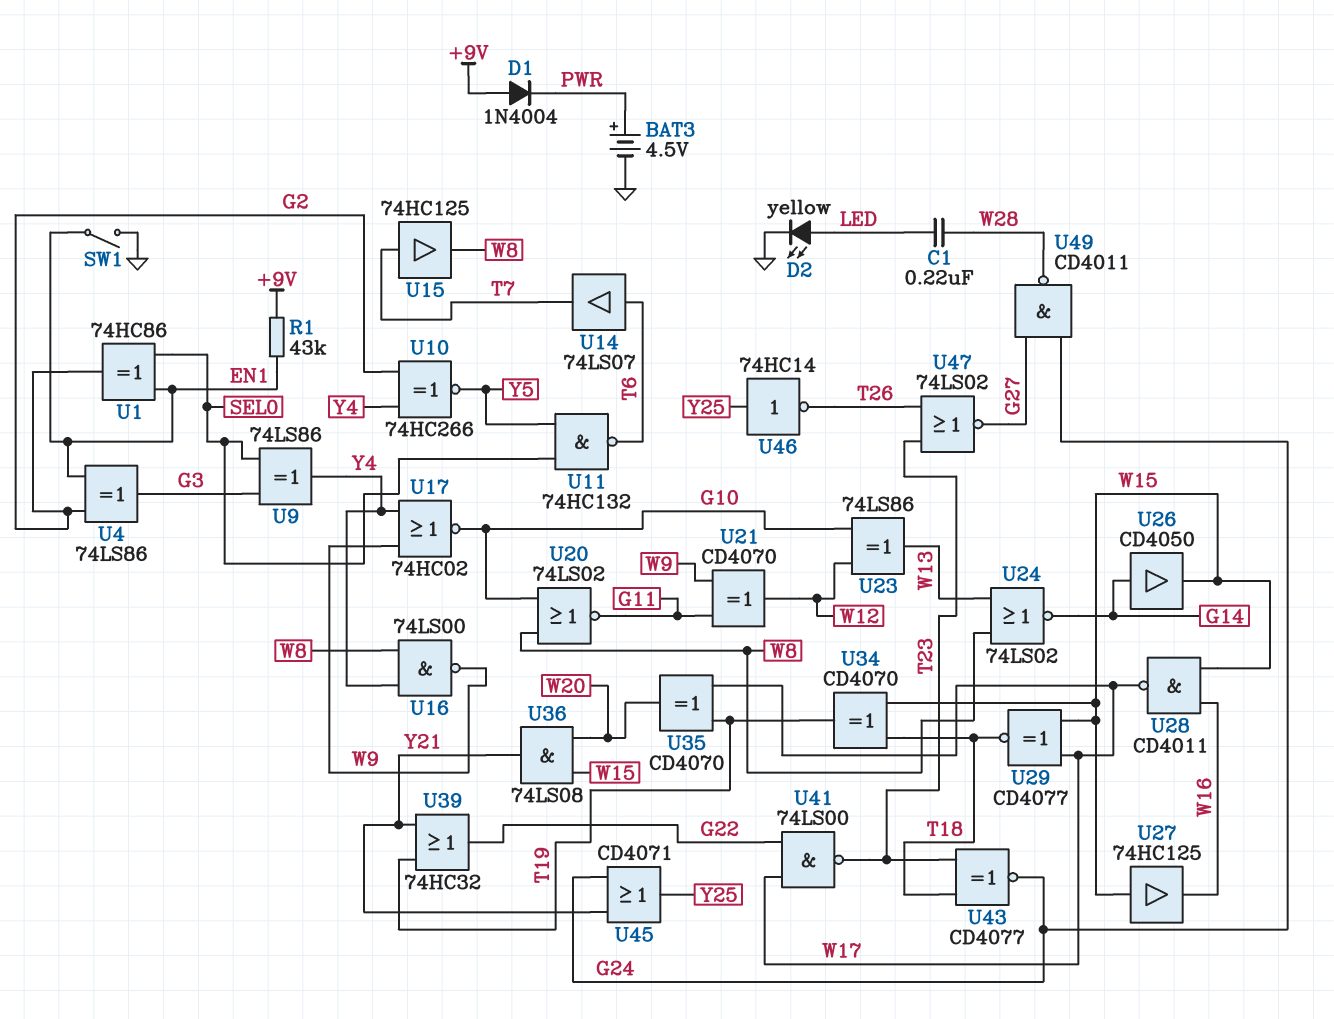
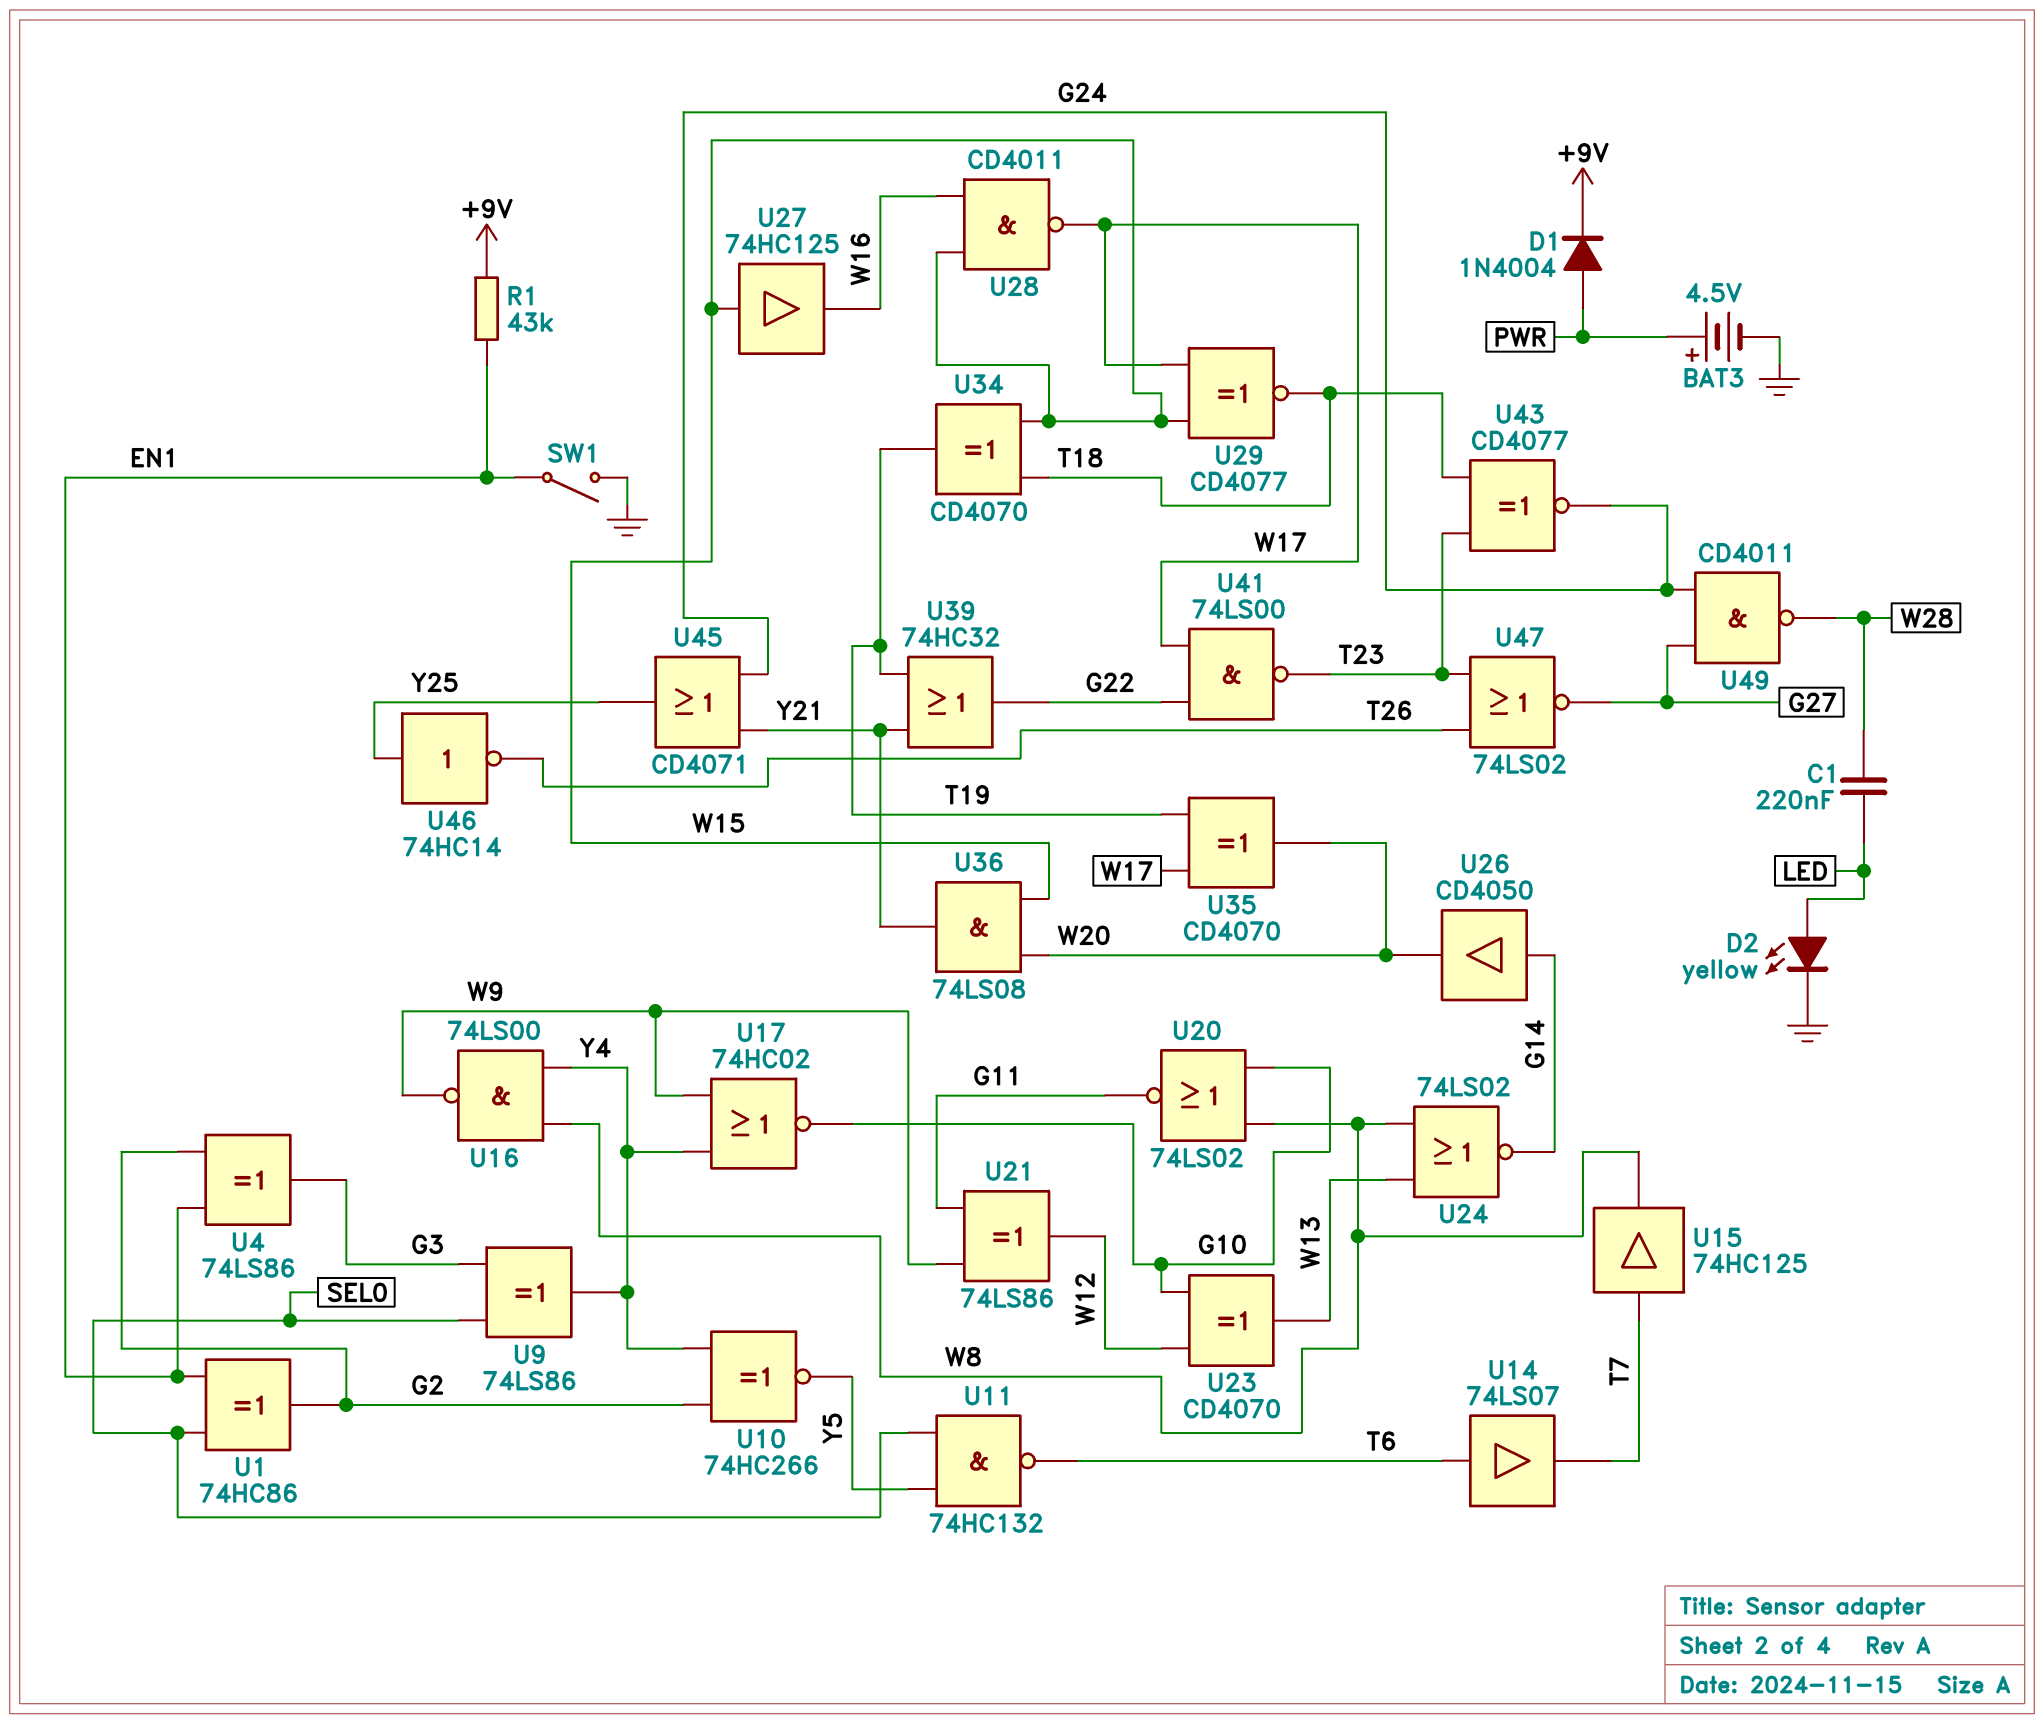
D1: diode 1N4004 (A +9V, K PWR) -> diode 1N4004 (A PWR, K +9V)
U21: XOR CD4070 (in G11, in W9, out W12) -> XOR 74LS86 (in G11, in W9, out W12)
U23: XOR 74LS86 (in G10, in W12, out W13) -> XOR CD4070 (in G10, in W12, out W13)
U26: buffer CD4050 (in G14, out W15) -> buffer CD4050 (in G14, out W20)

